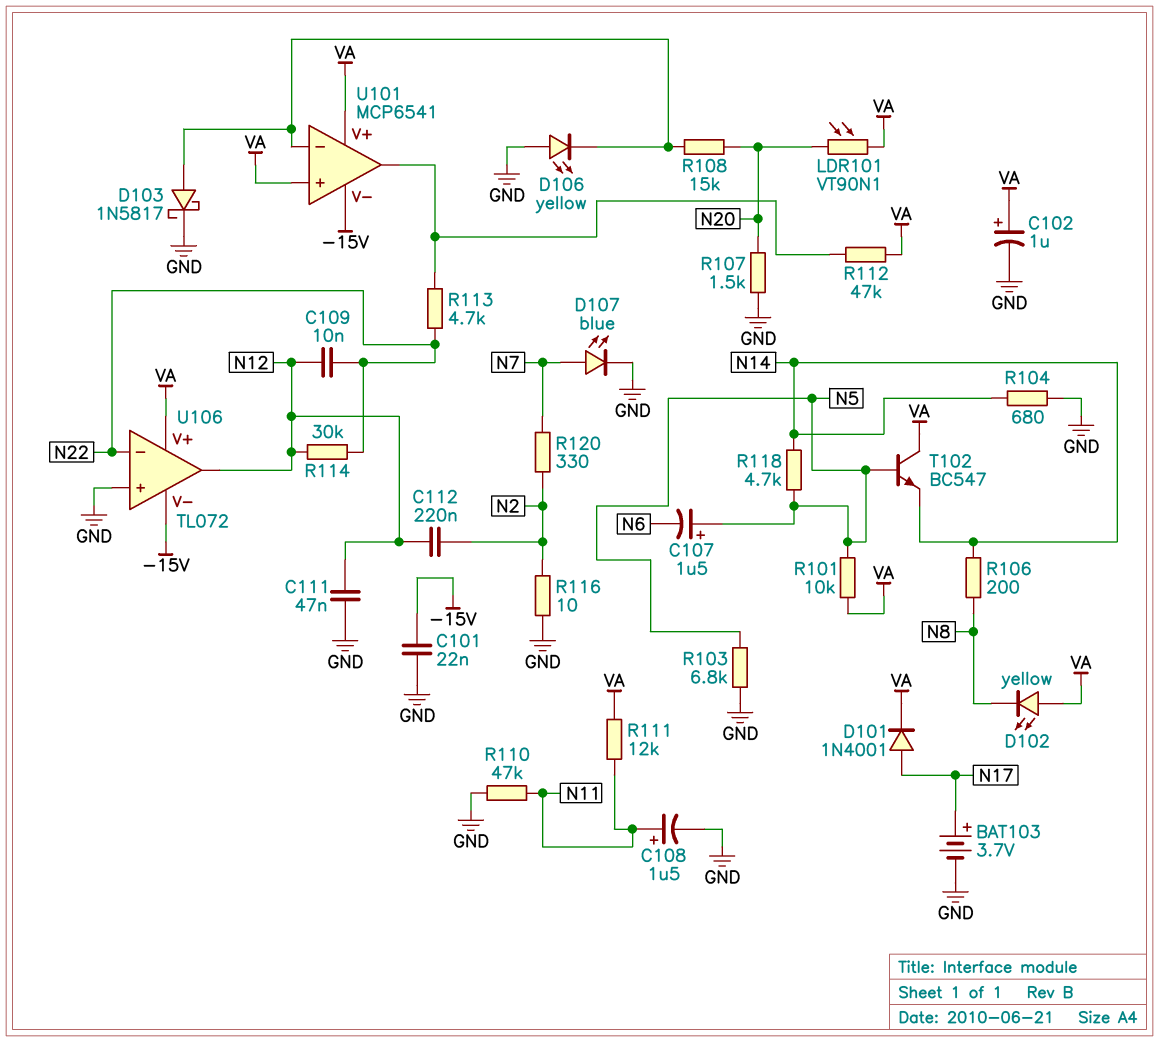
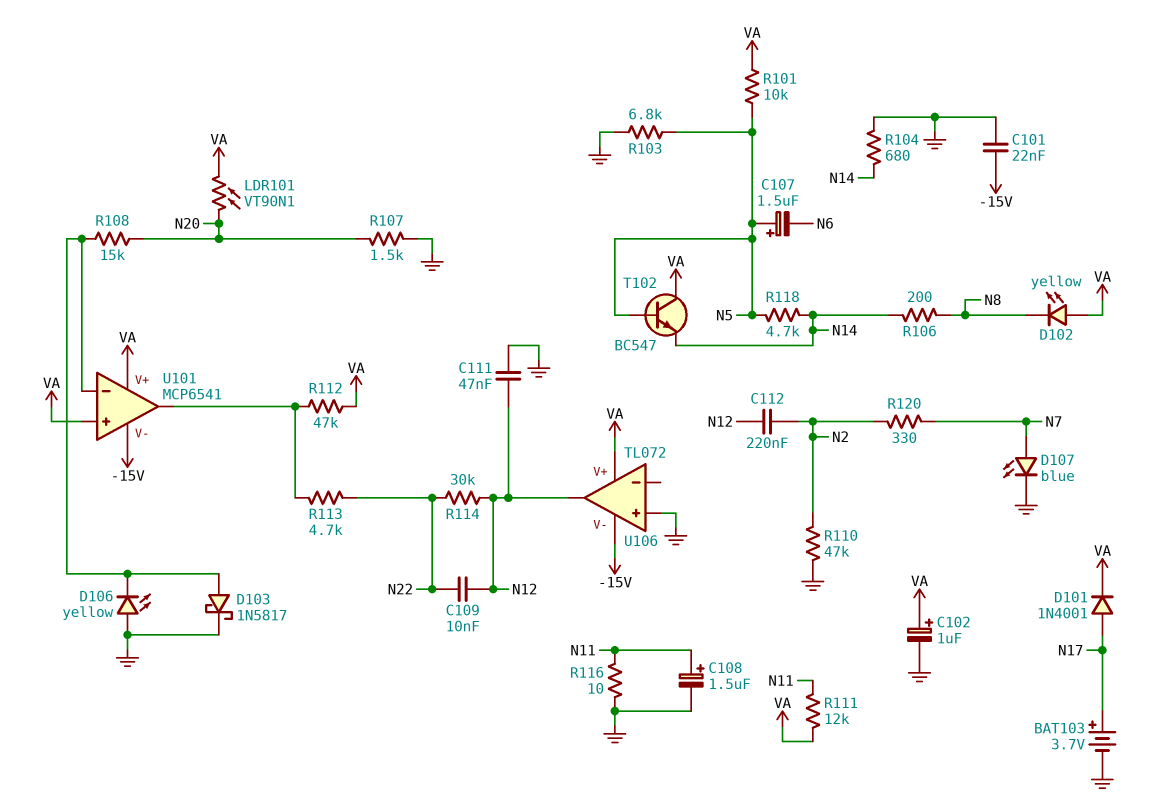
R110: 47k (GND, N11) -> 47k (GND, N2)
R116: 10 (GND, N2) -> 10 (GND, N11)
U106 pin in-: N22 -> none

